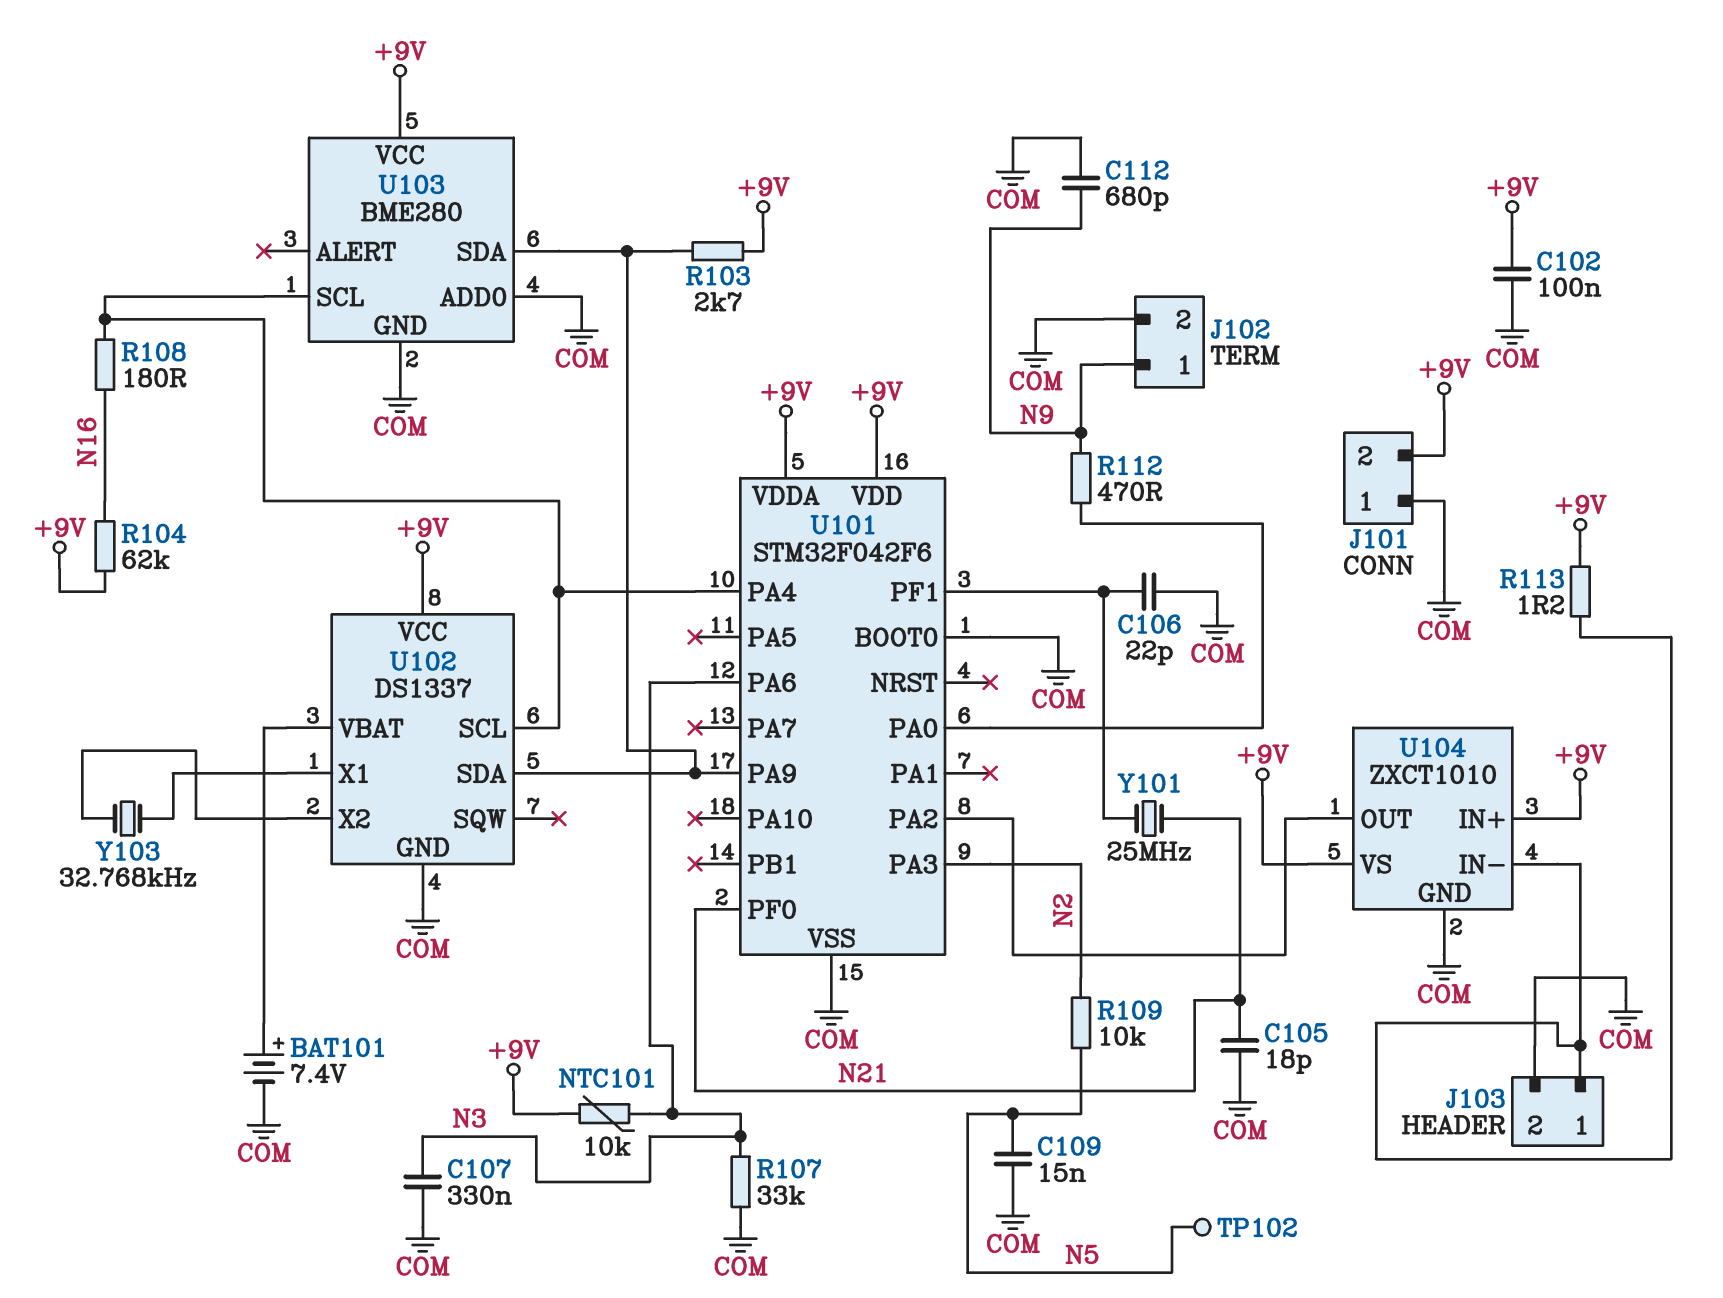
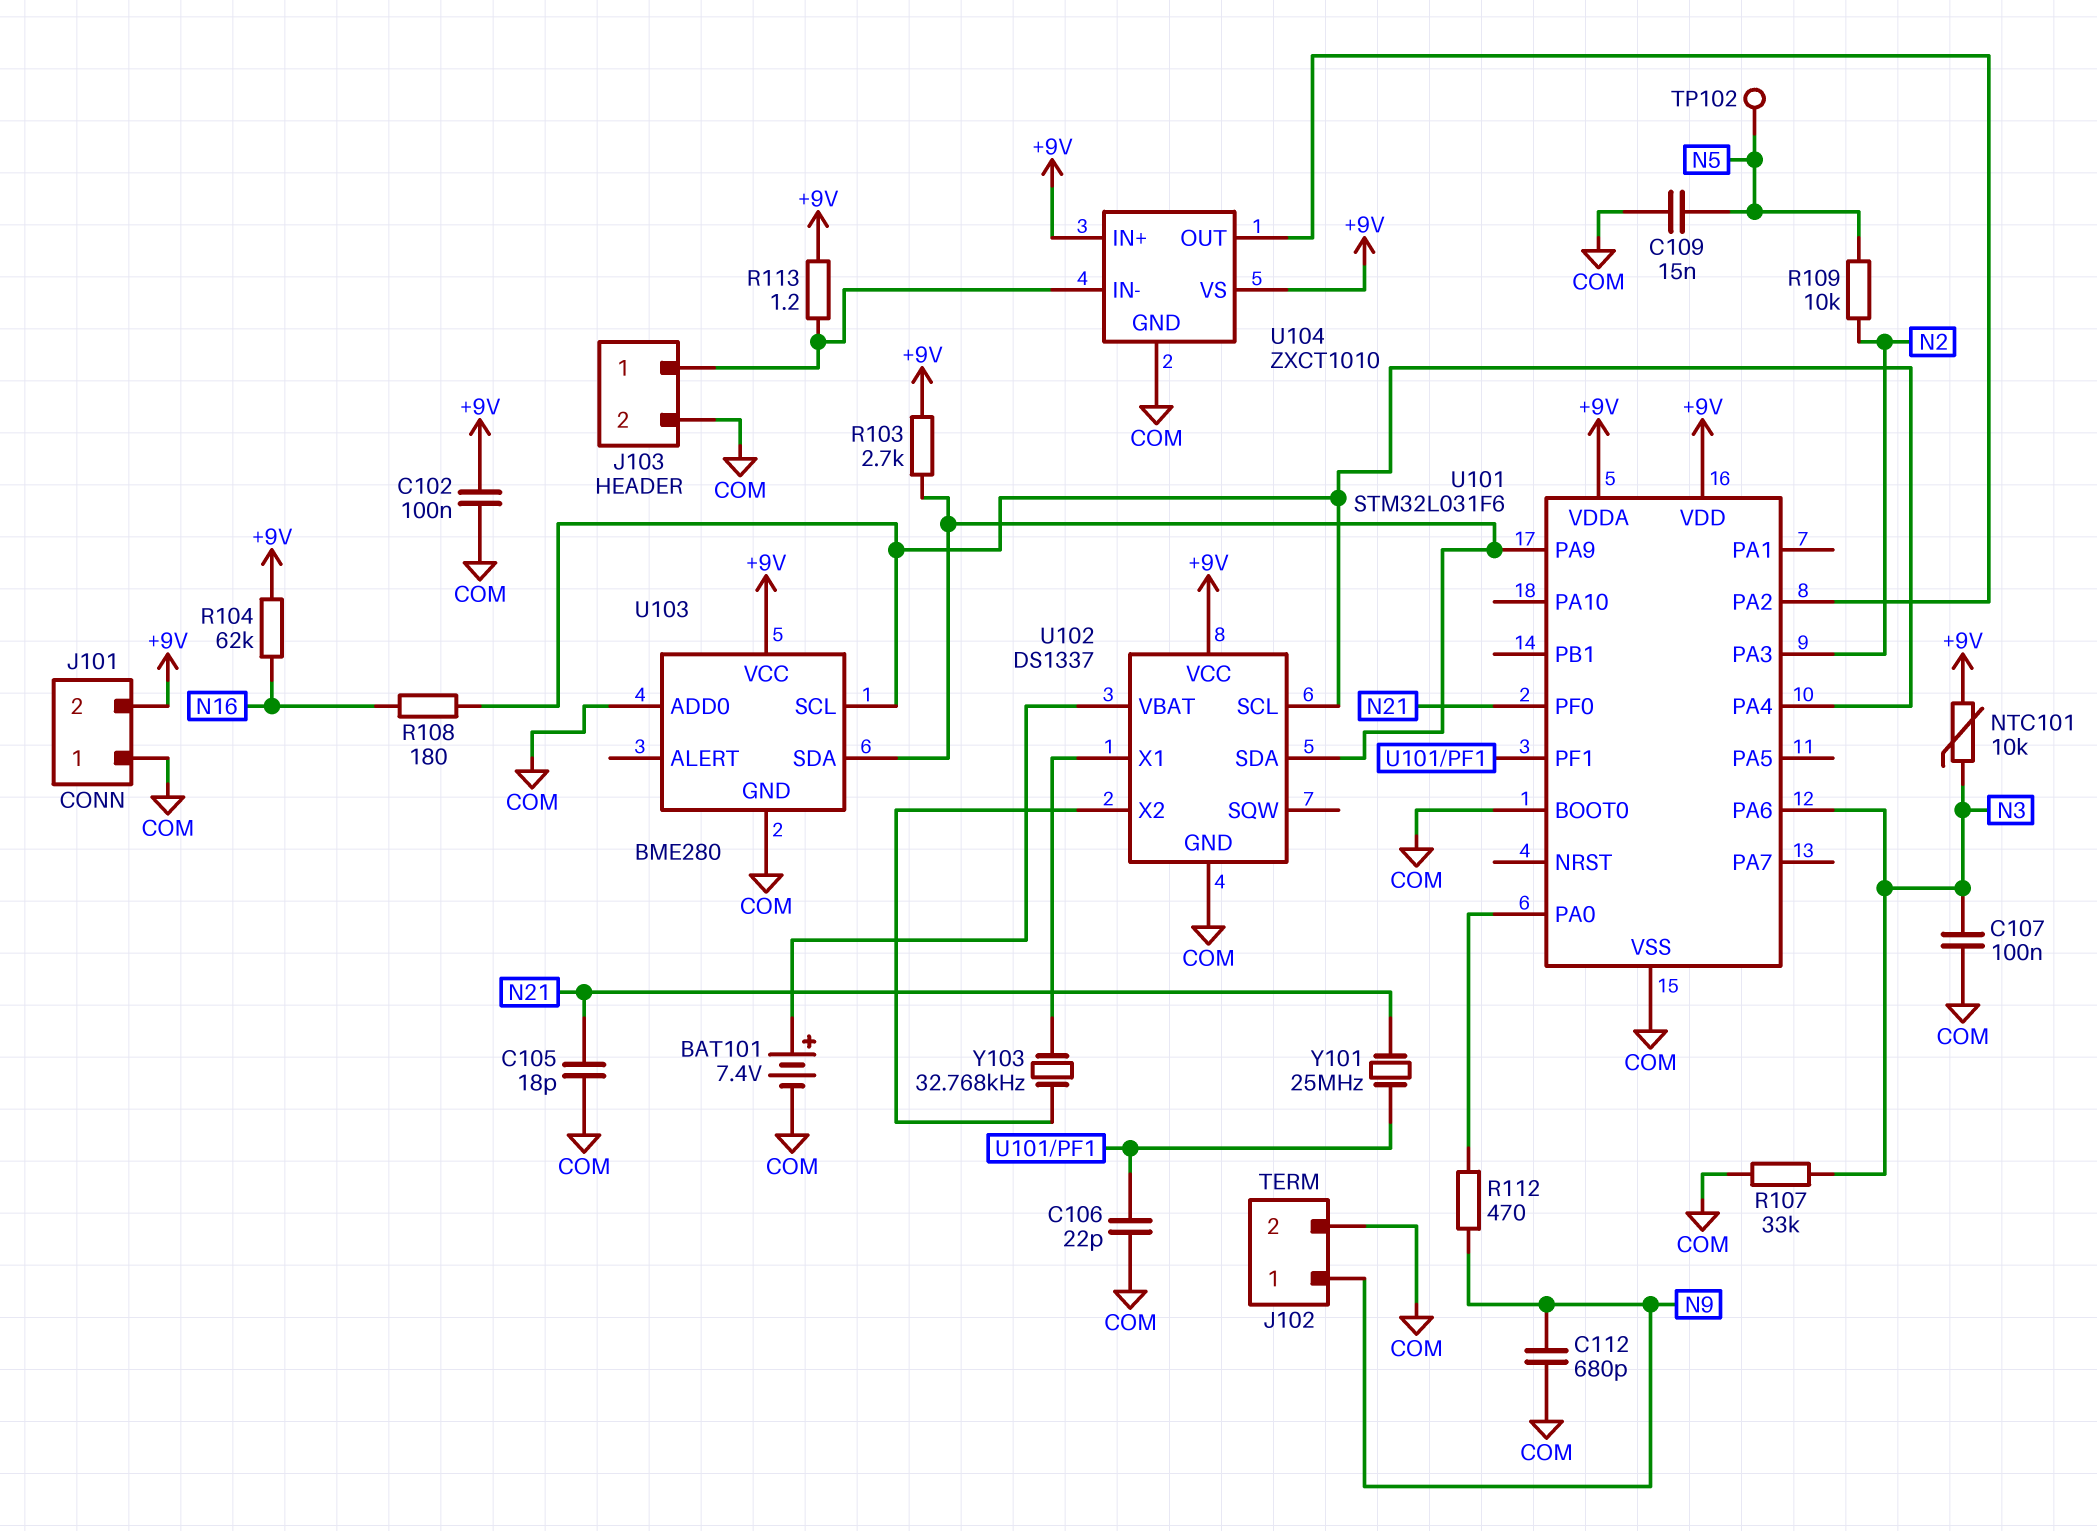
C107: 330nF (COM, N3) -> 100nF (COM, N3)
U101: STM32F042F6 -> STM32L031F6

